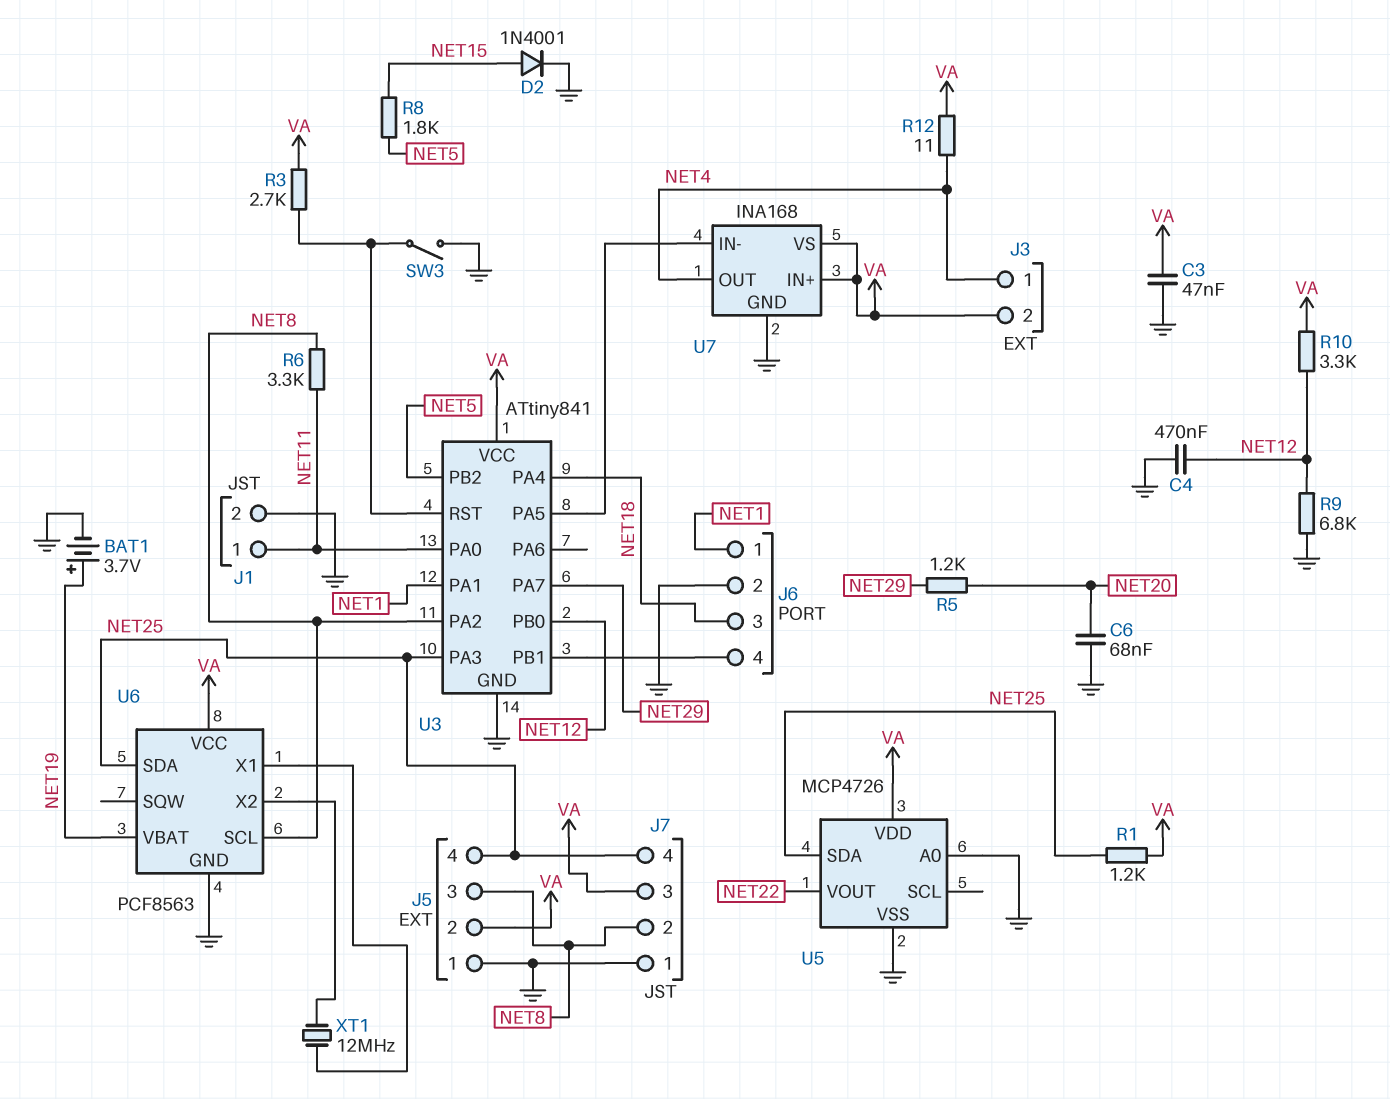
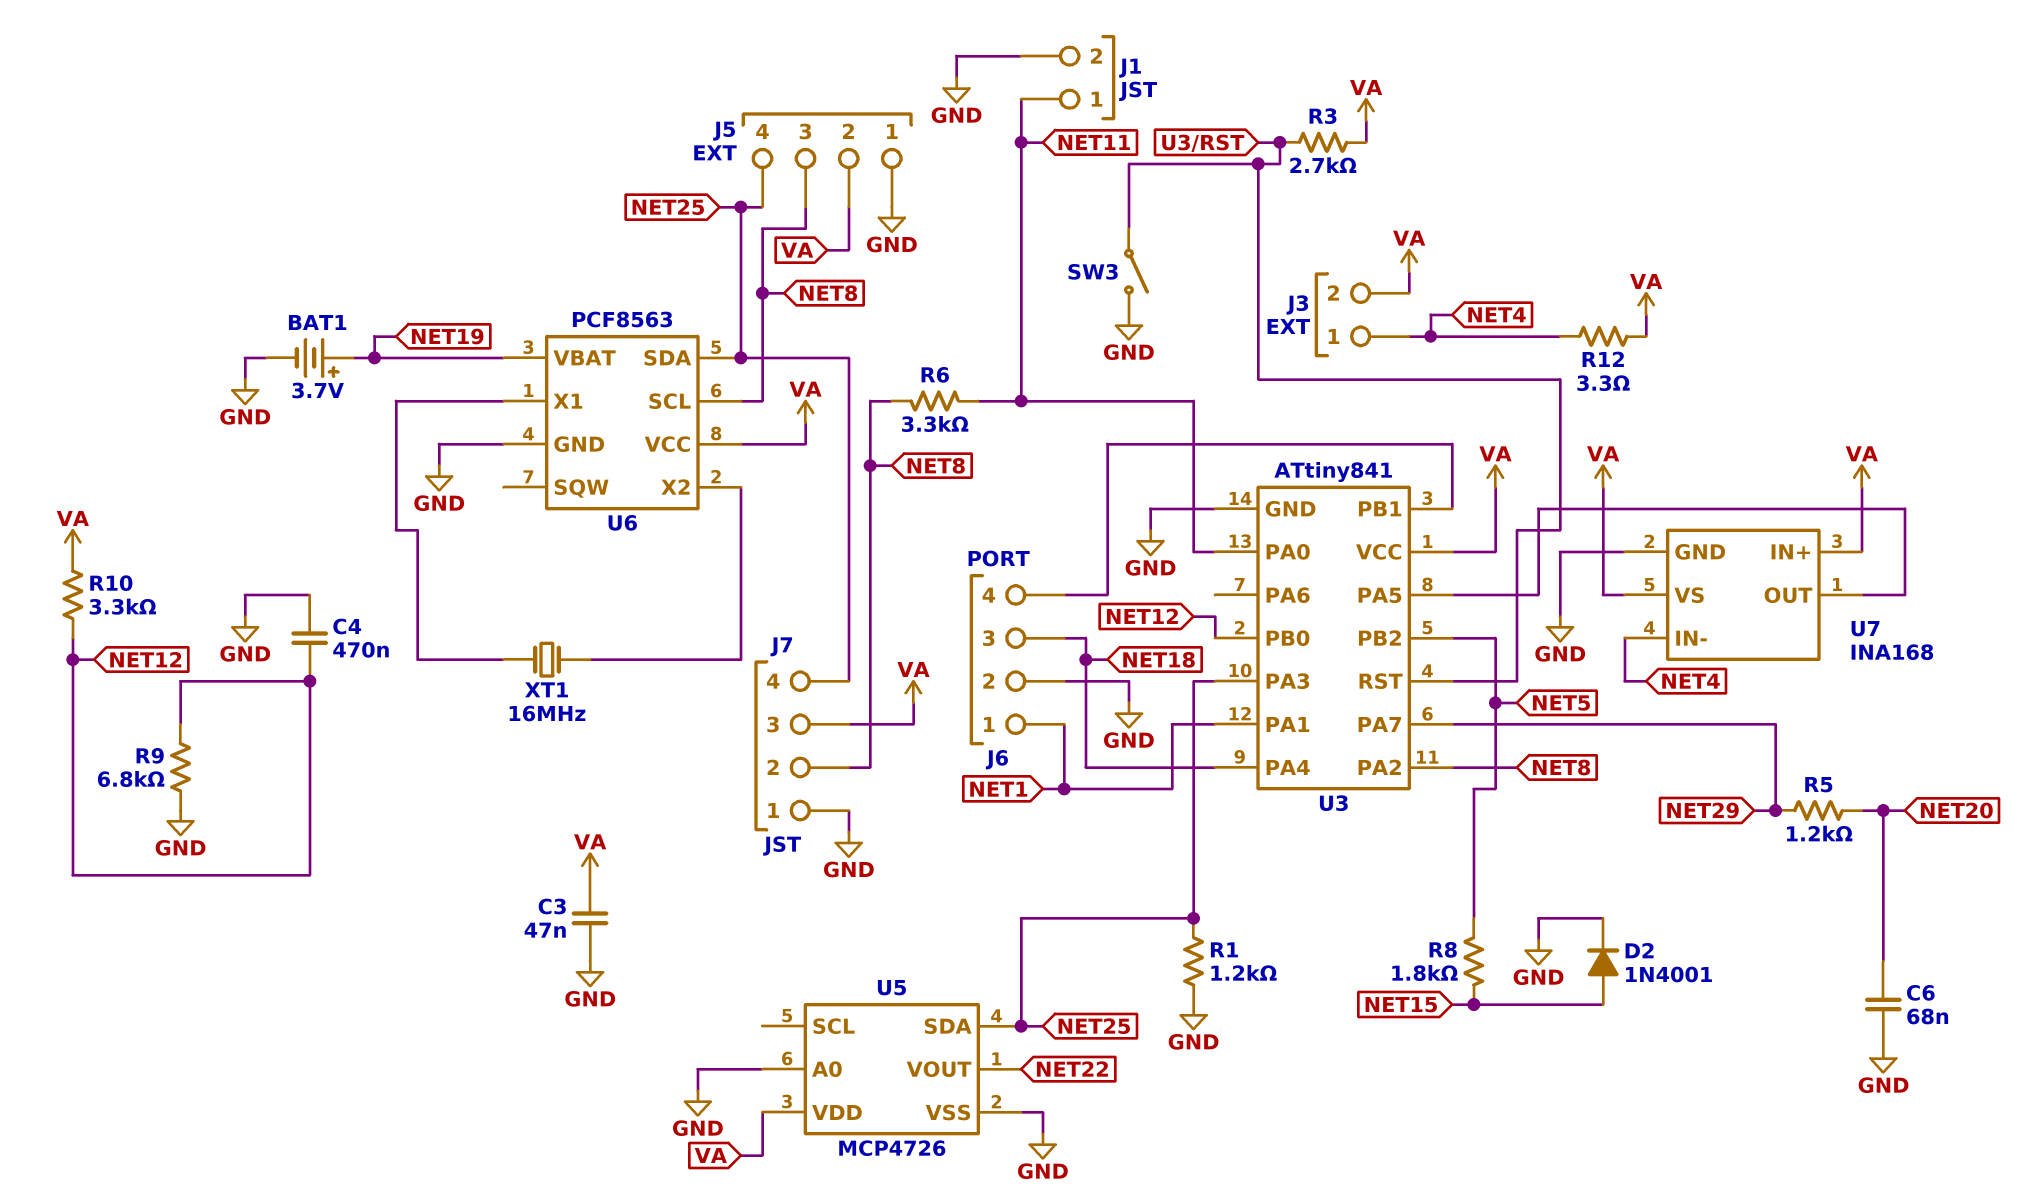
R1: 1.2k (NET25, VA) -> 1.2k (GND, NET25)
R12: 11 (NET4, VA) -> 3.3 (NET4, VA)
U7 pin IN-: U3/PA5 -> NET4
U7 pin OUT: NET4 -> U3/PA5
XT1: 12MHz (U6/X1, U6/X2) -> 16MHz (U6/X1, U6/X2)

